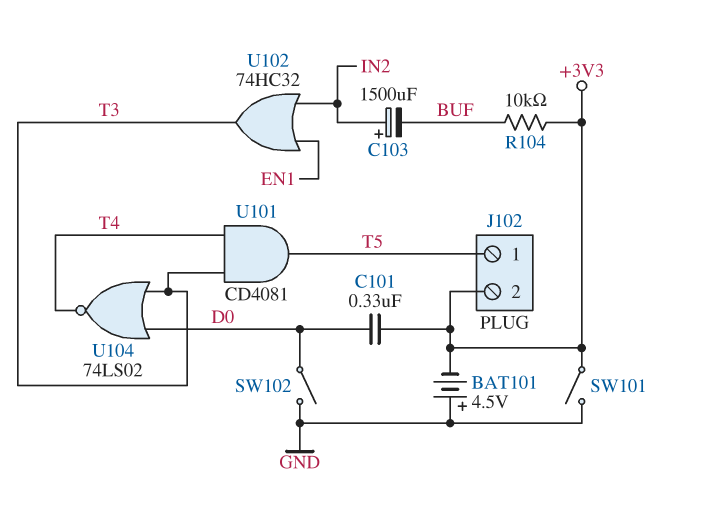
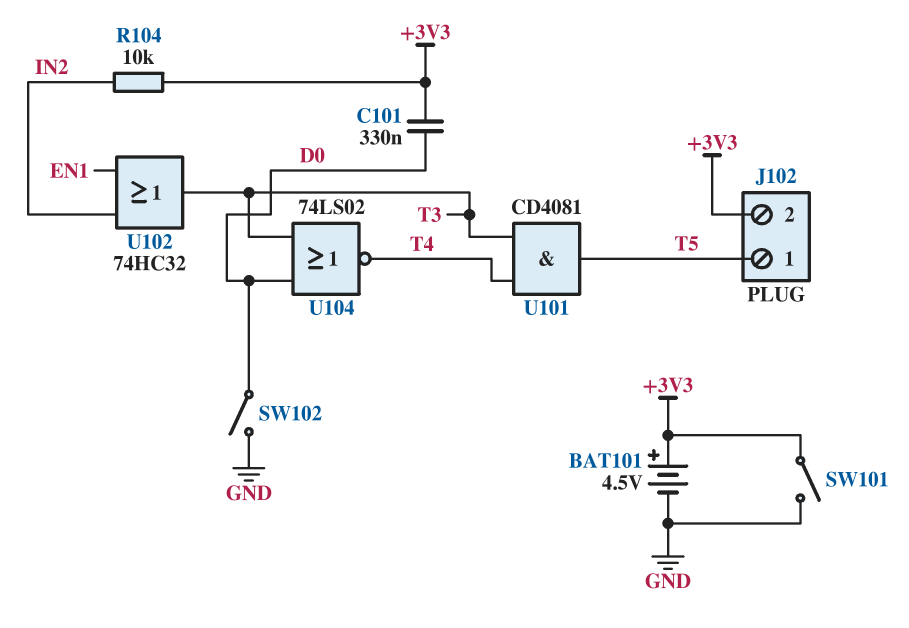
BAT101: 4.5V (plus GND, minus +3V3) -> 4.5V (plus +3V3, minus GND)
C103: 1500uF (plus IN2, minus BUF) -> none
R104: 10k (+3V3, BUF) -> 10k (+3V3, IN2)

